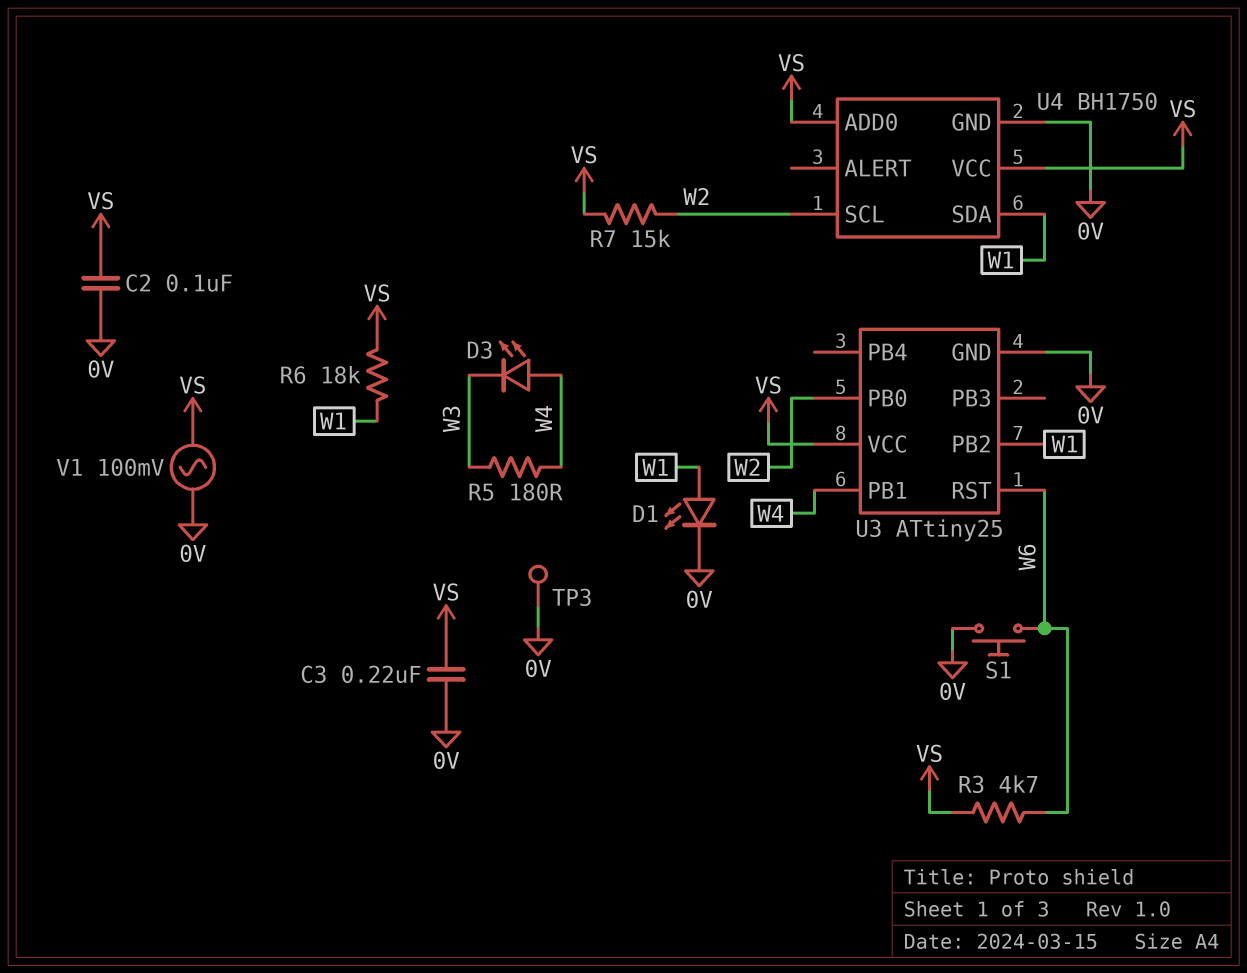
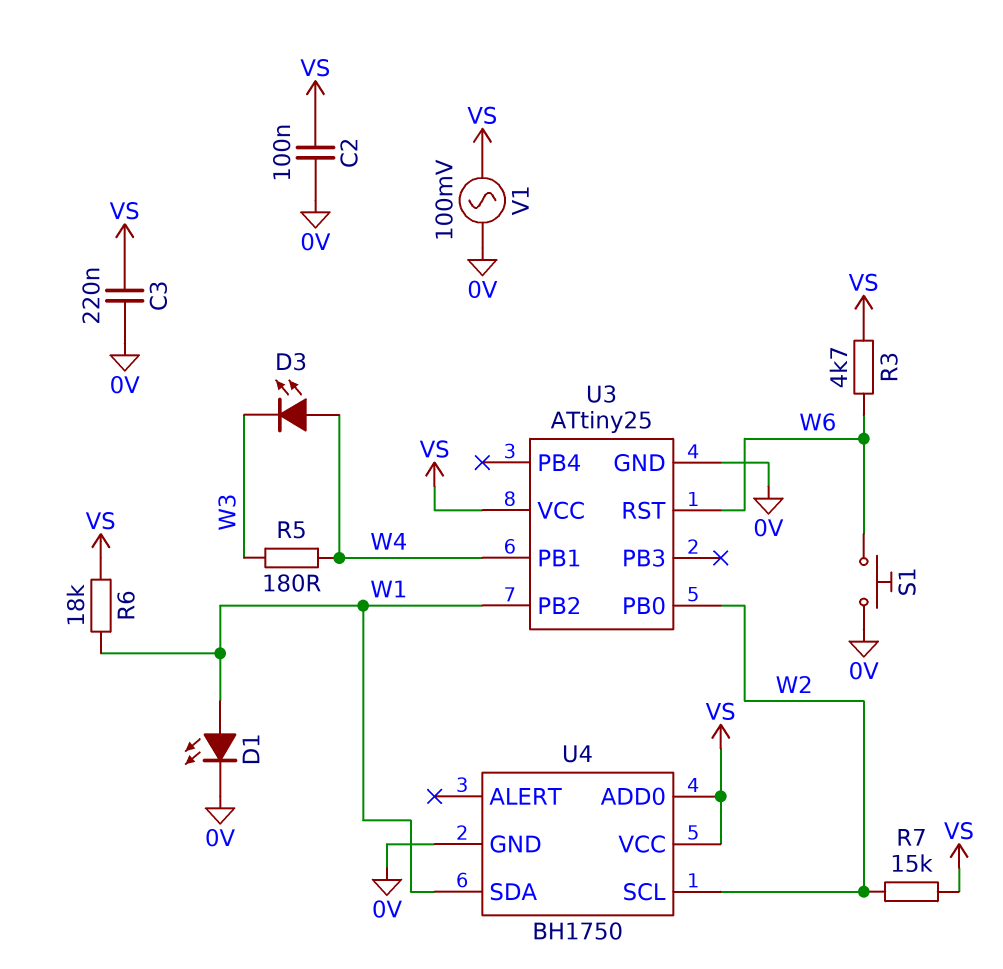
TP3: test point (0V) -> none

